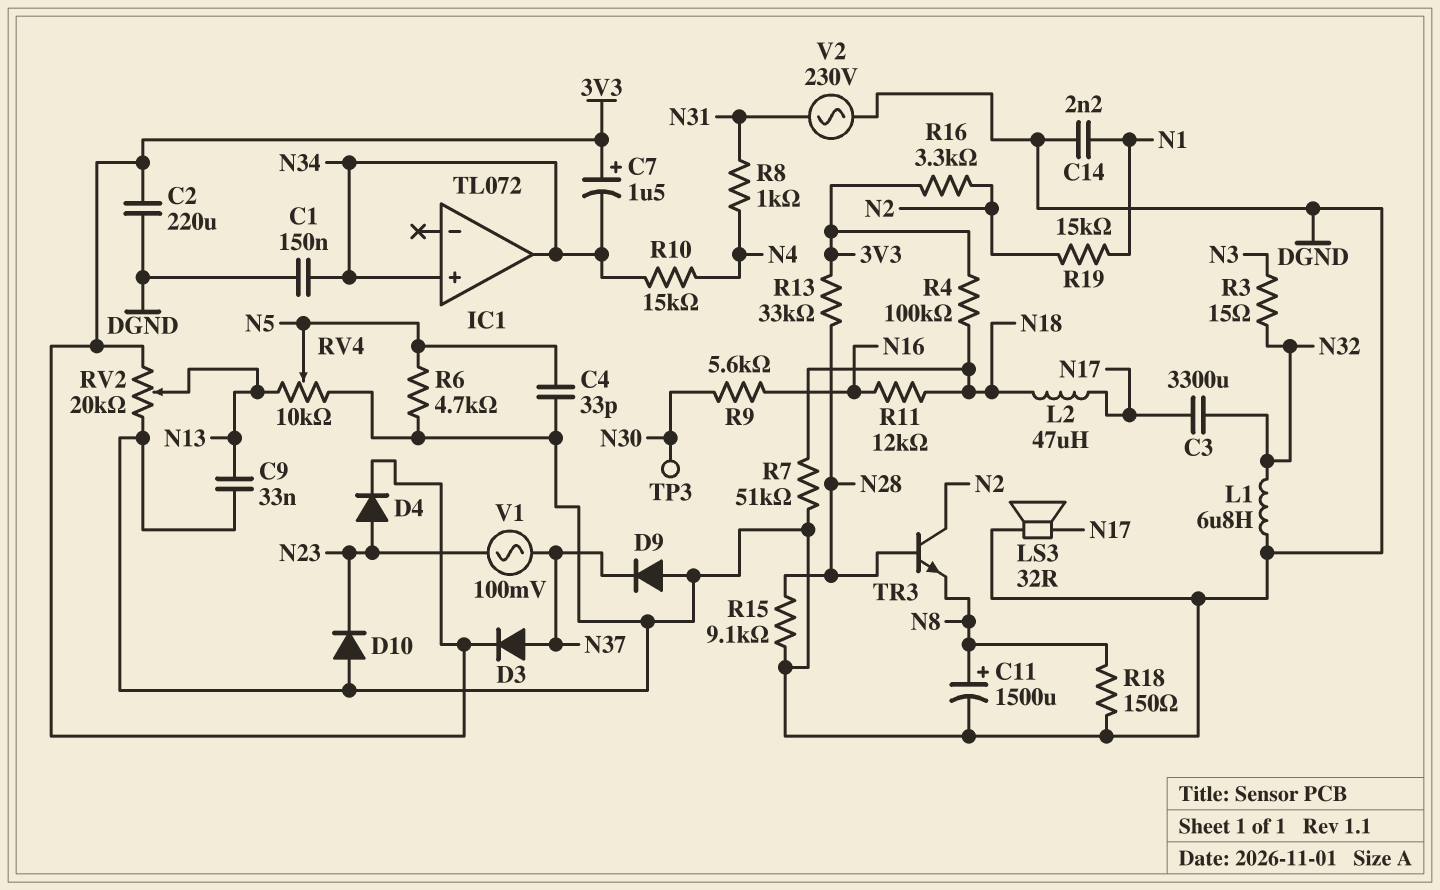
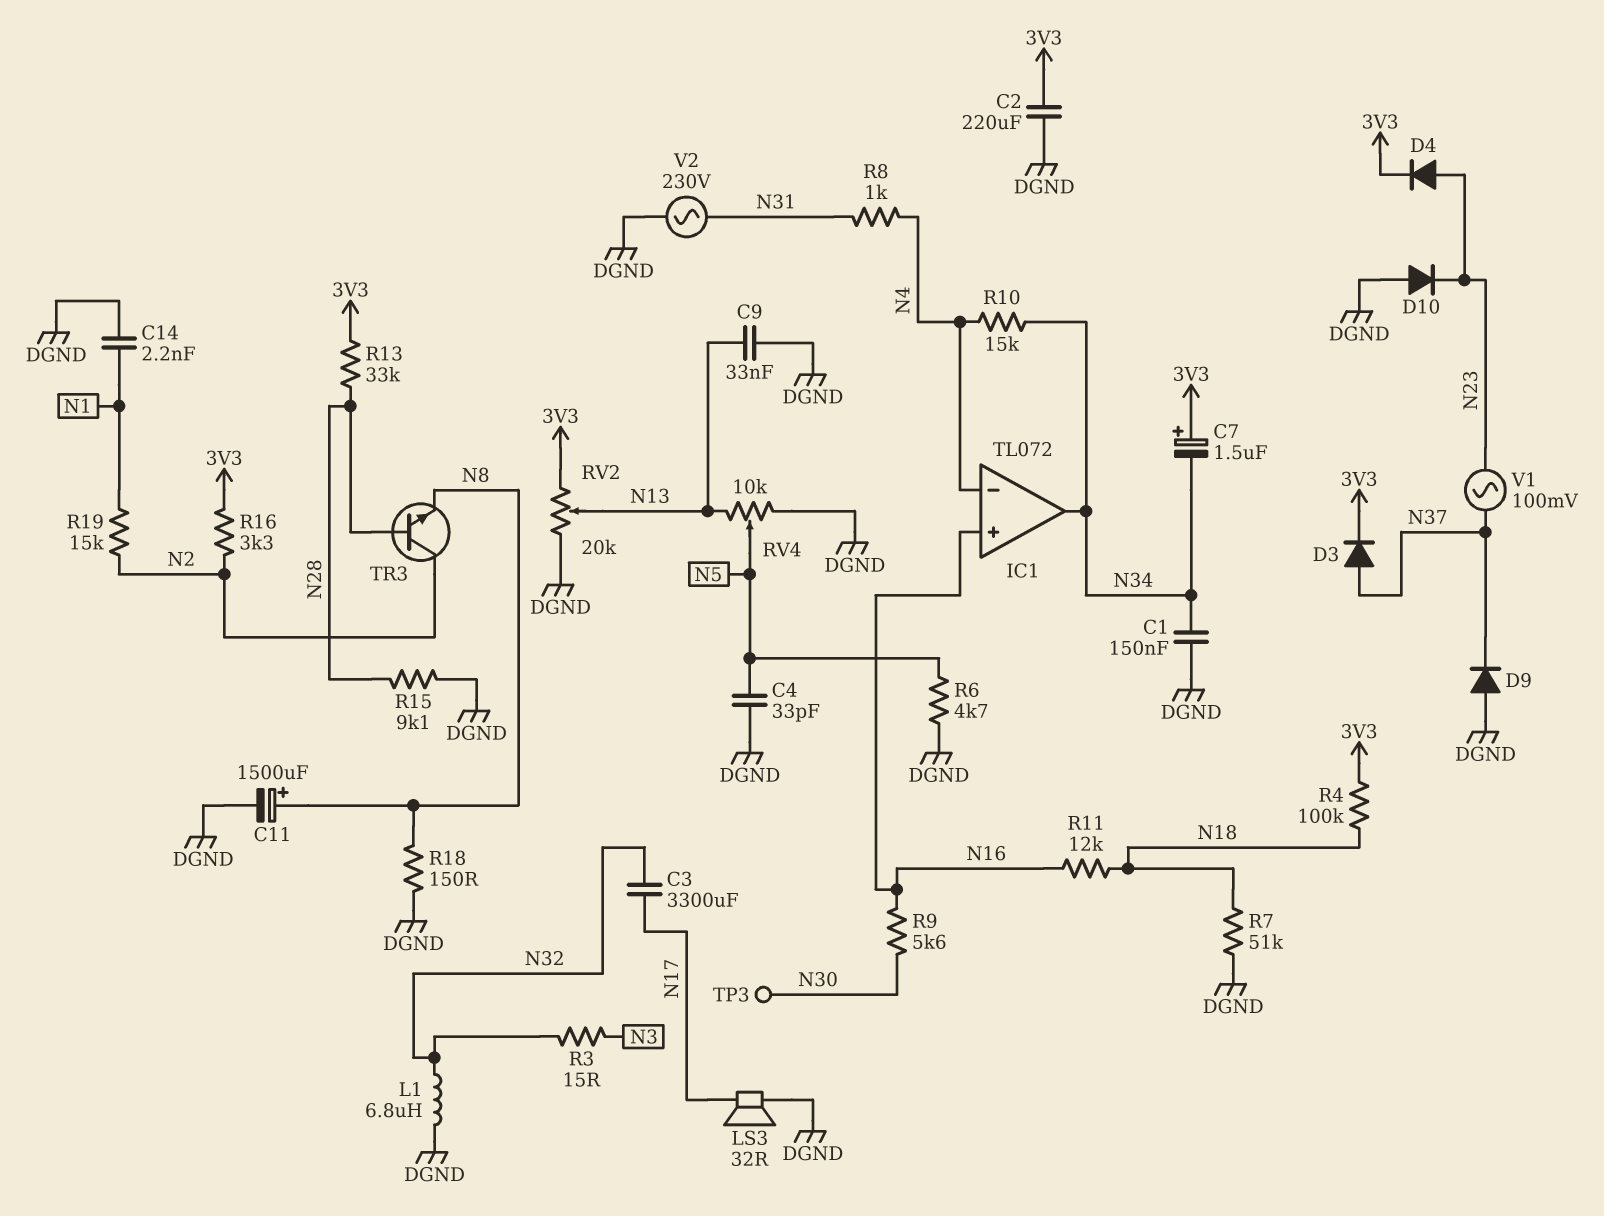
IC1 pin in+: N34 -> N16
IC1 pin in-: none -> N4
L2: 47uH (N17, N18) -> none

